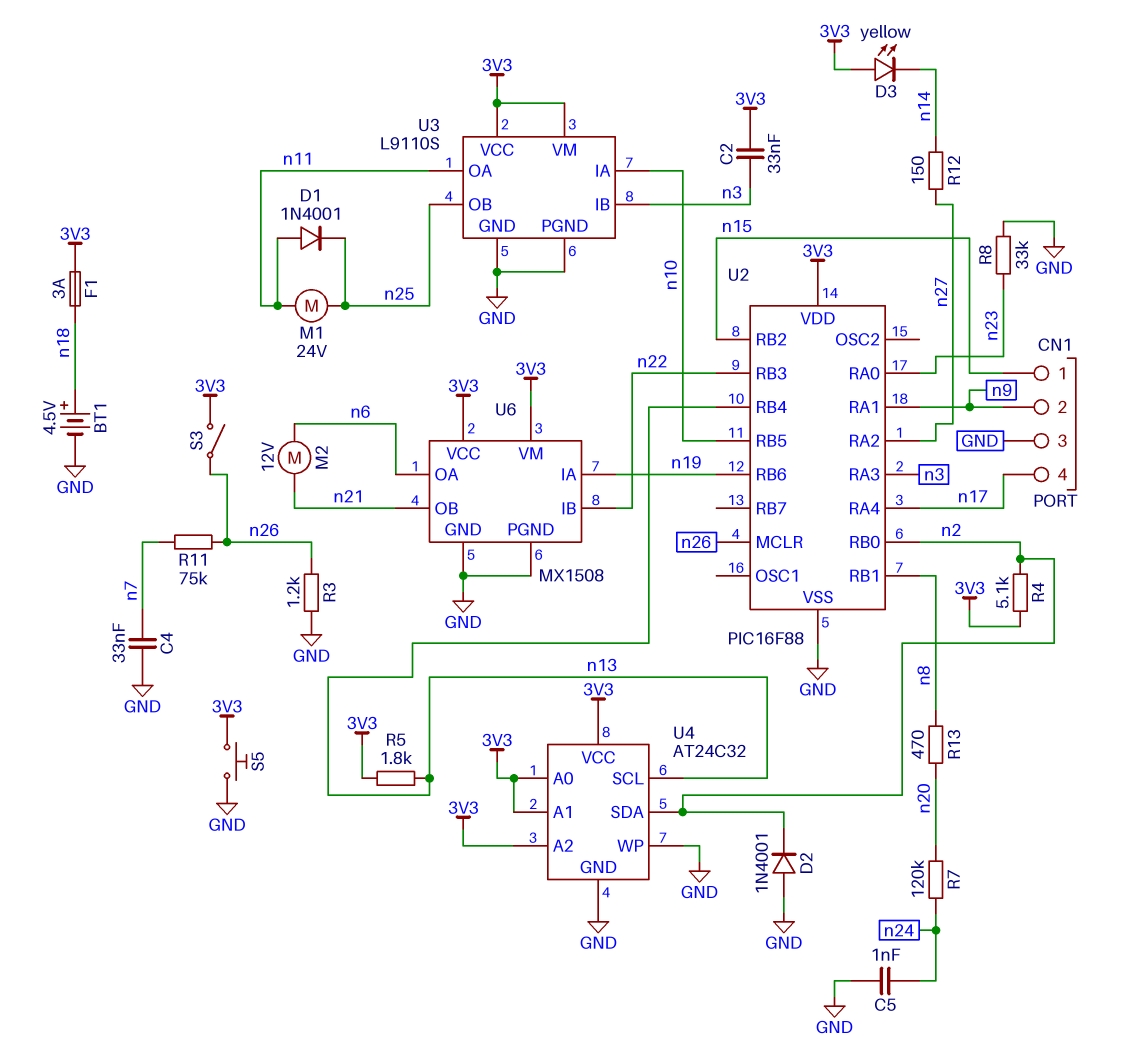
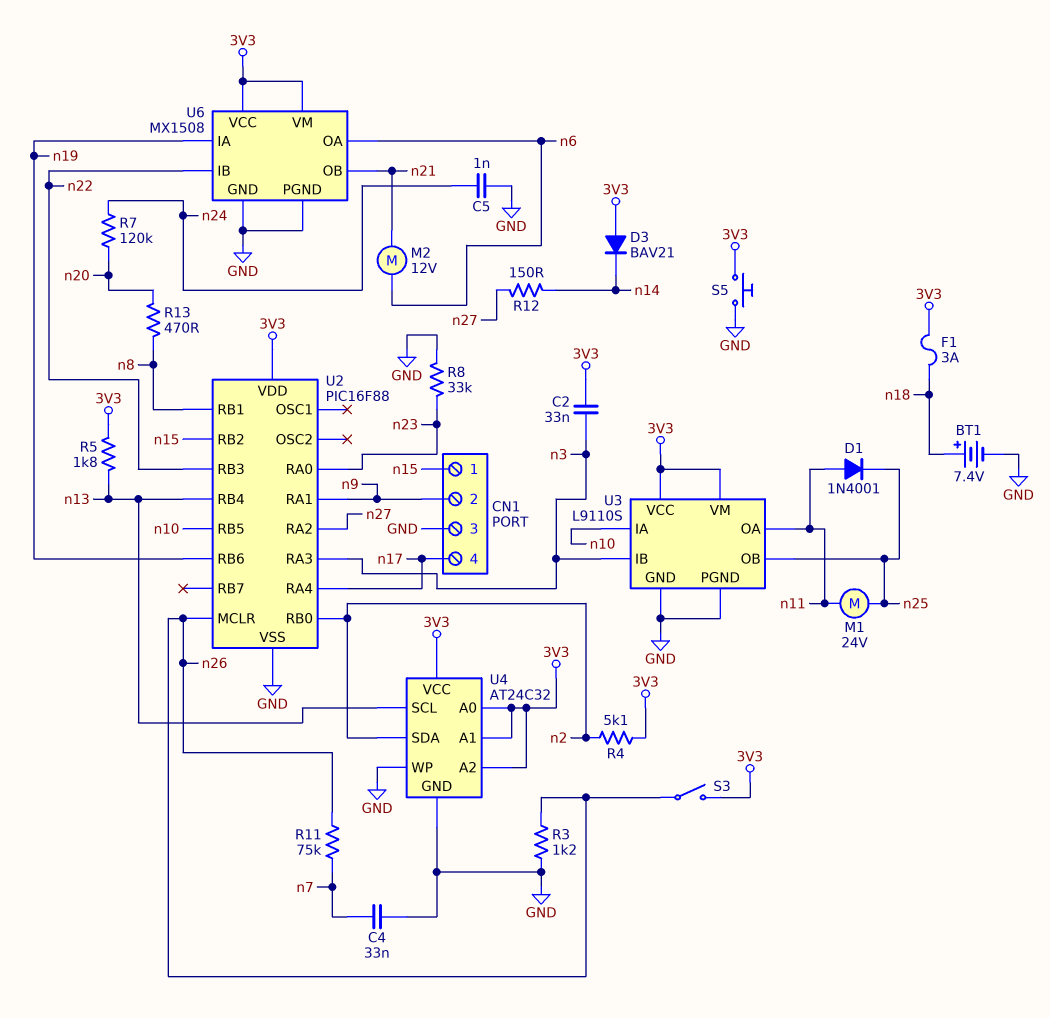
BT1: 4.5V (plus n18, minus GND) -> 7.4V (plus n18, minus GND)
D2: diode 1N4001 (A GND, K n2) -> none
D3: LED yellow (A 3V3, K n14) -> diode BAV21 (A 3V3, K n14)

